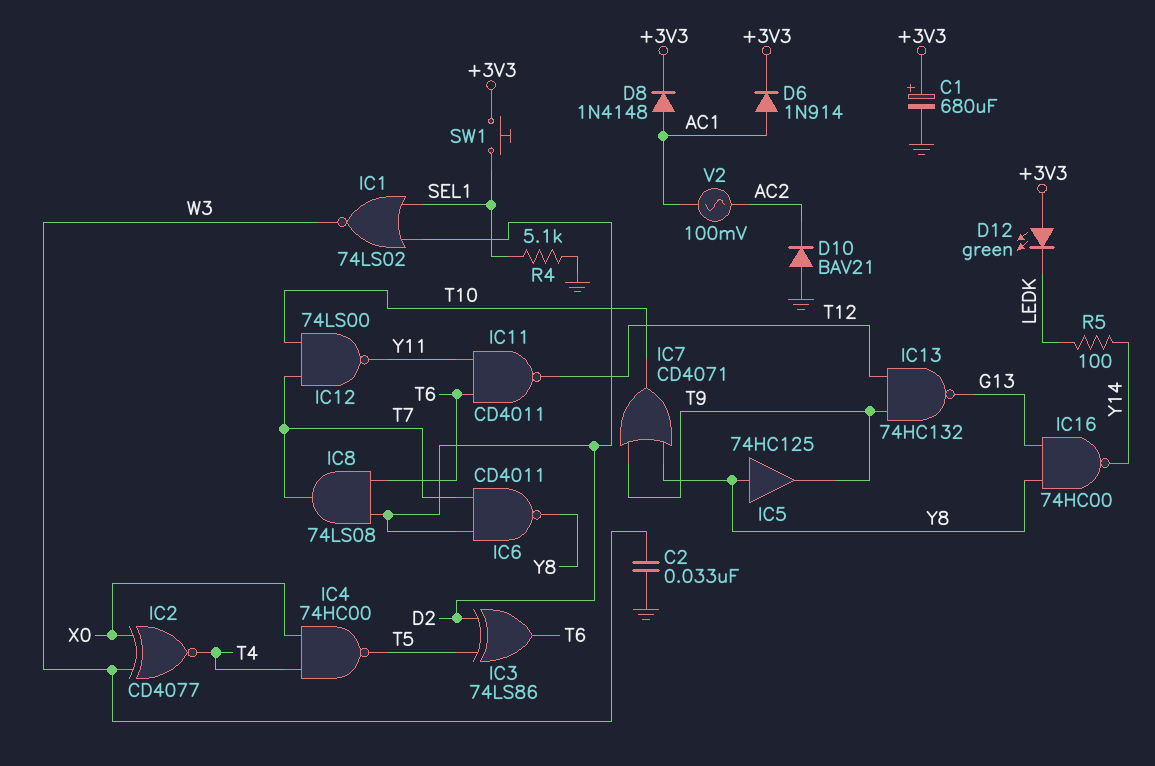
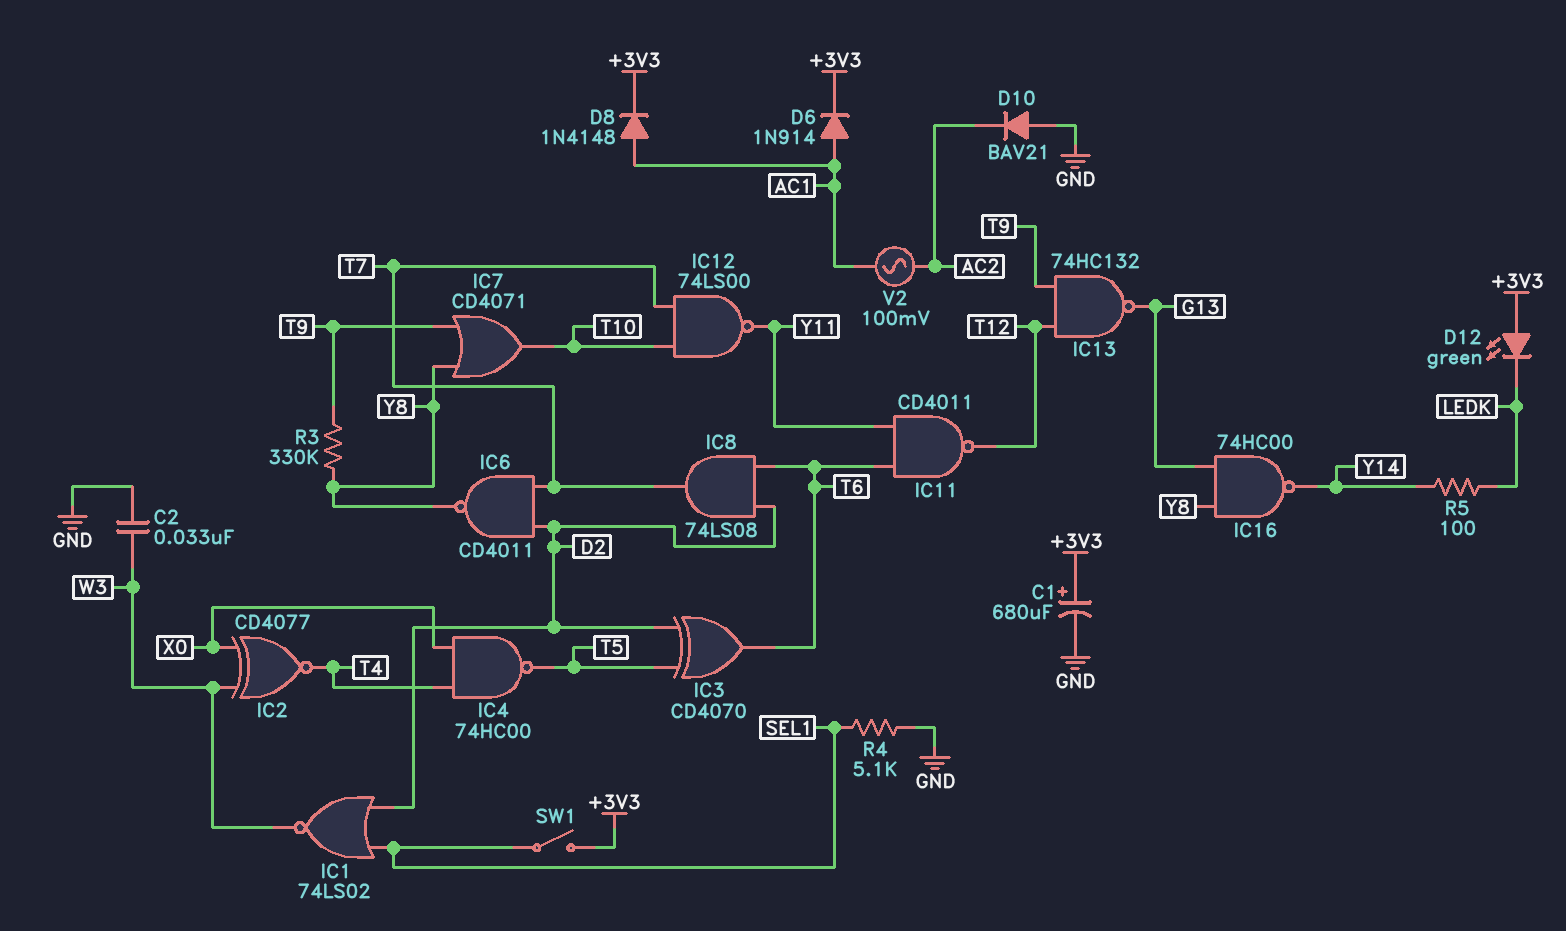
IC3: XOR 74LS86 (in D2, in T5, out T6) -> XOR CD4070 (in D2, in T5, out T6)
IC5: buffer 74HC125 (in Y8, out T9) -> none
R3: none -> 330k (T9, Y8)
SW1: button (+3V3, SEL1) -> switch (+3V3, SEL1)

